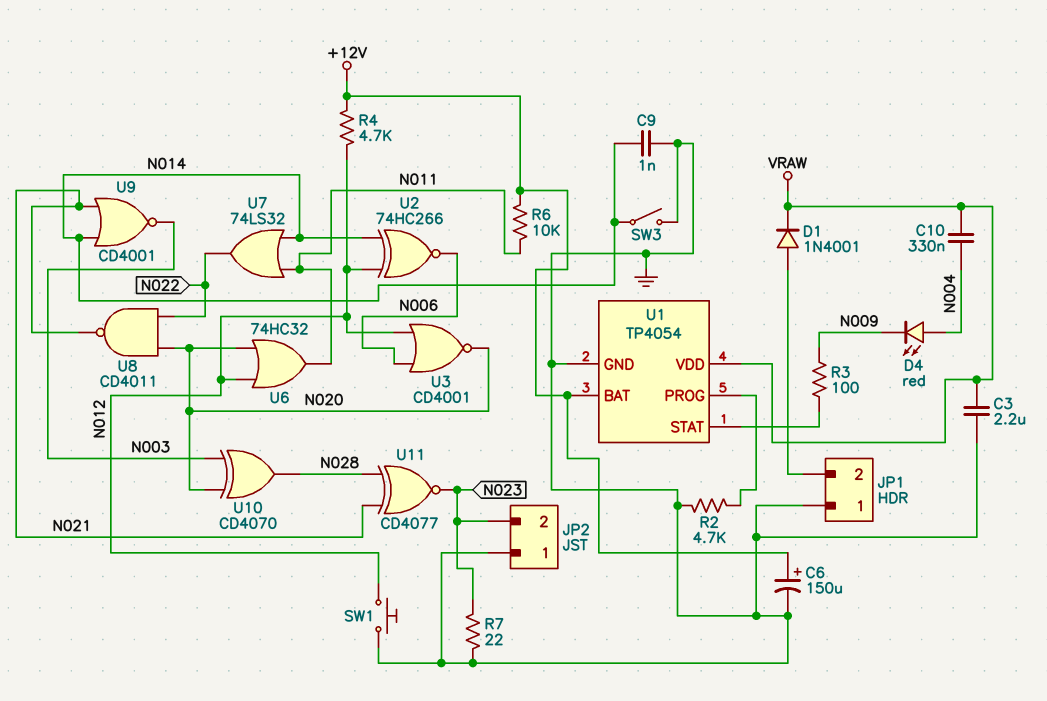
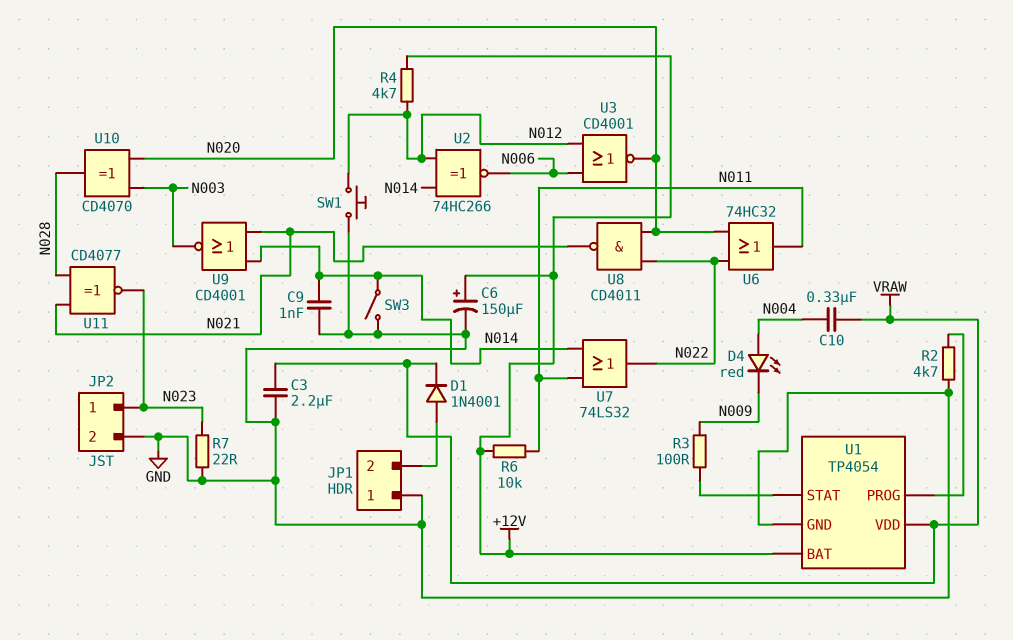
JP2 pin 1: GND -> N023
JP2 pin 2: N023 -> GND
U6: OR 74HC32 (in N012, in N020, out N011) -> OR 74HC32 (in N020, in N022, out N011)

